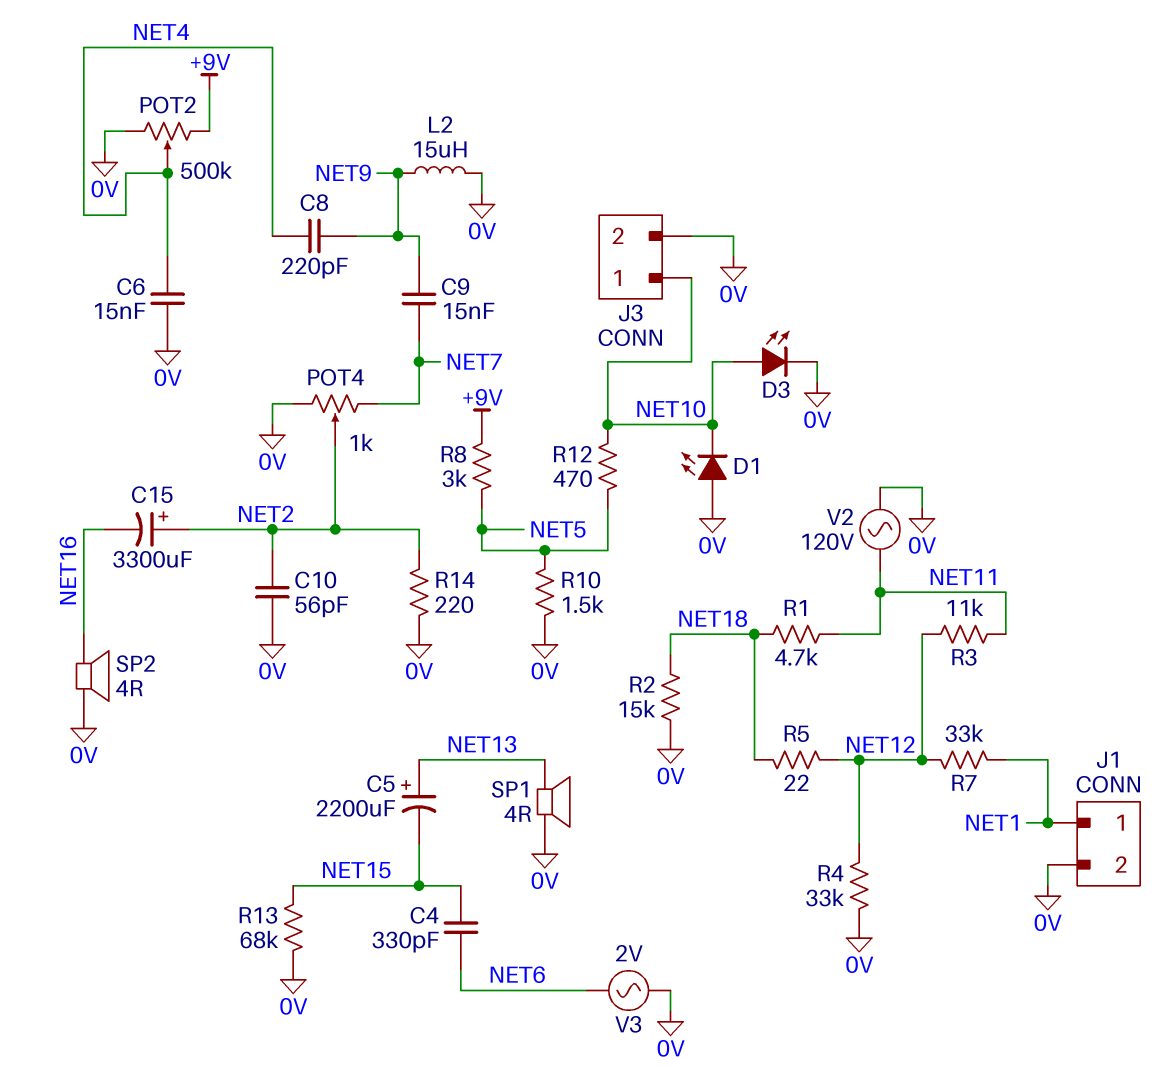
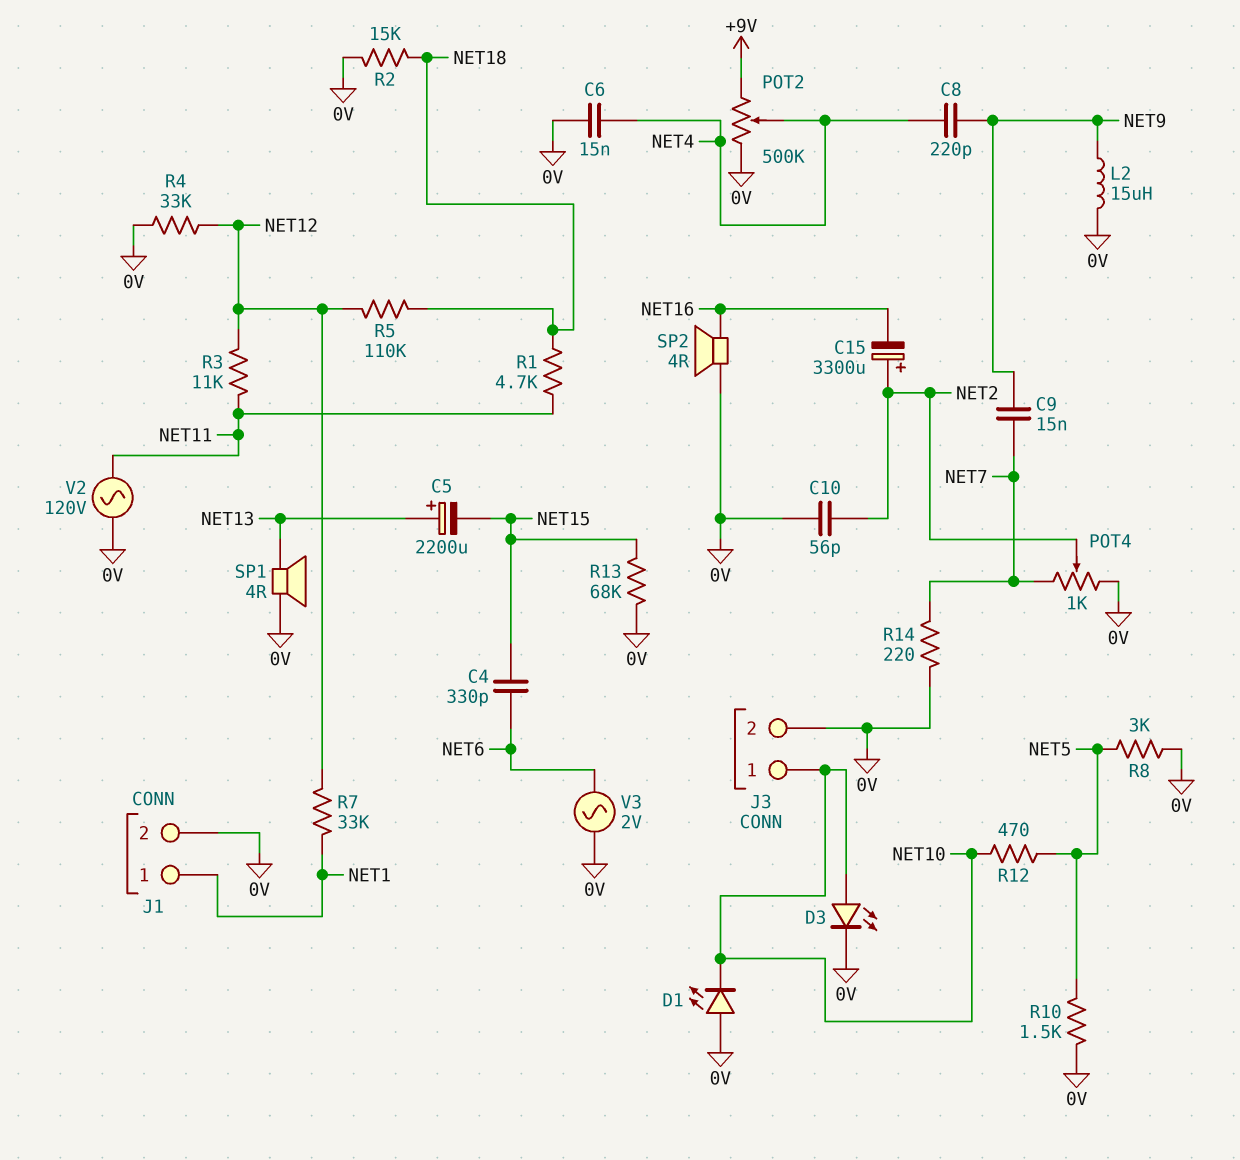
R5: 22 (NET12, NET18) -> 110k (NET12, NET18)
R8: 3k (+9V, NET5) -> 3k (0V, NET5)
R14: 220 (0V, NET2) -> 220 (0V, NET7)

